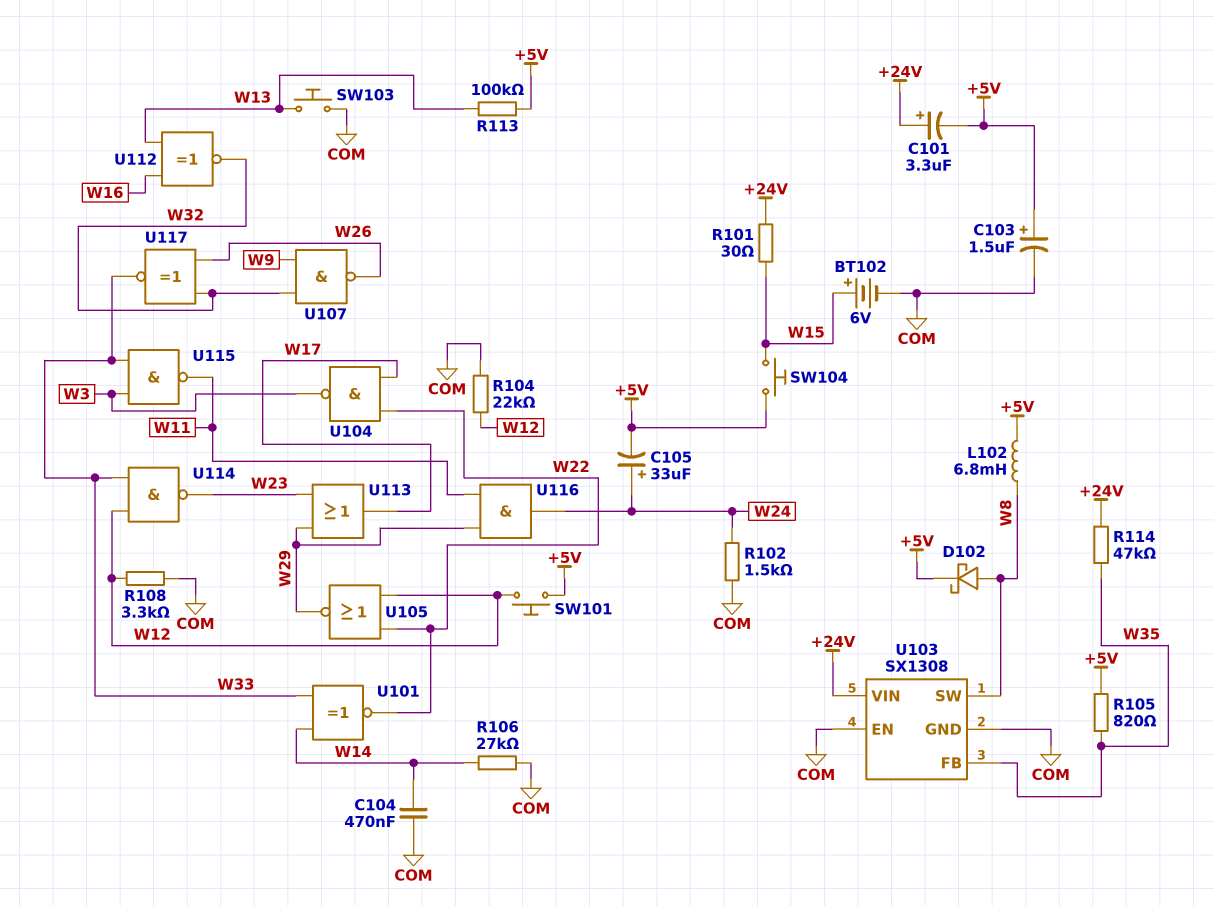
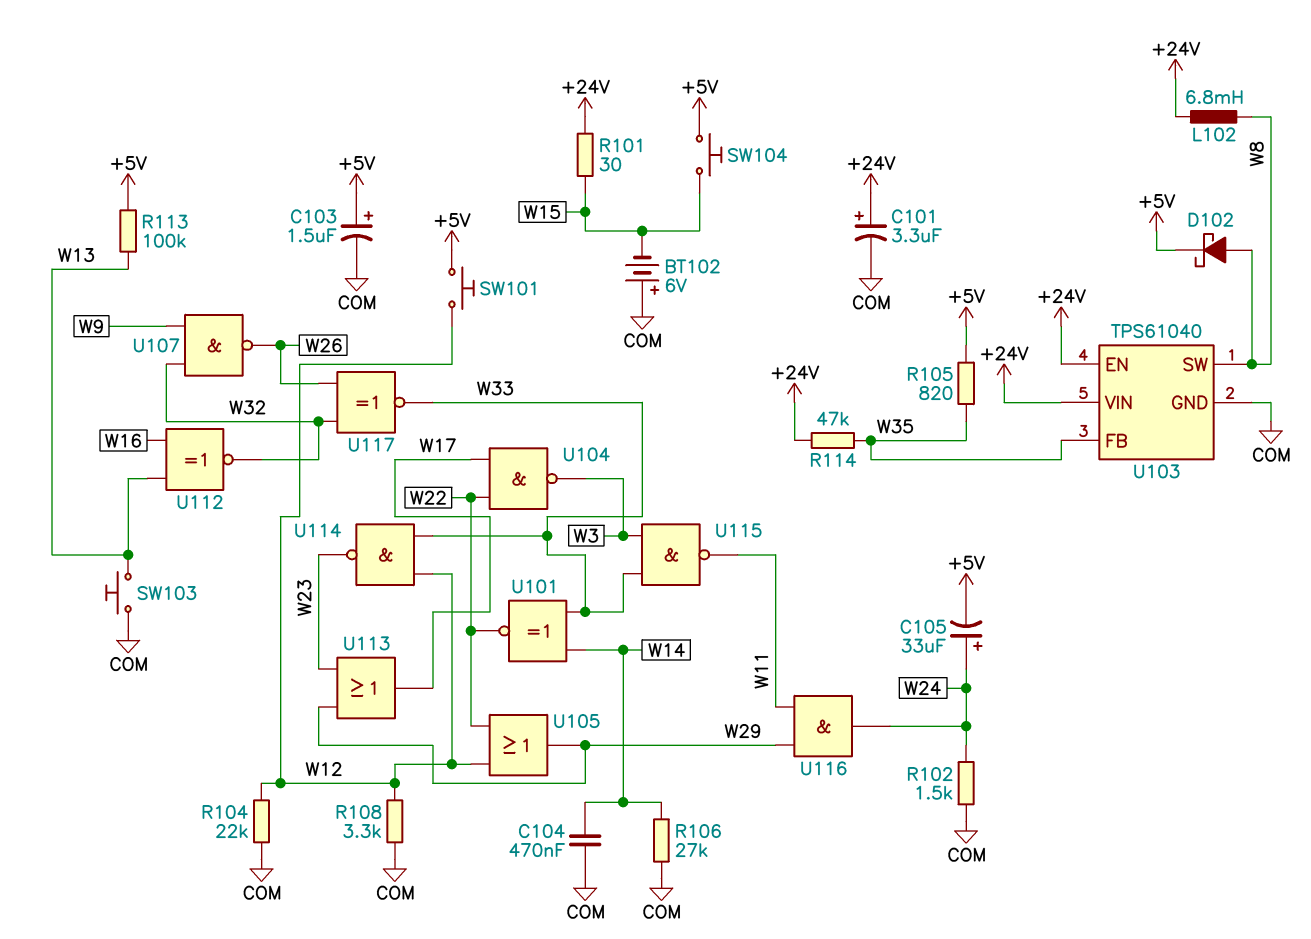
BT102: 6V (plus W15, minus COM) -> 6V (plus COM, minus W15)
C101: 3.3uF (plus +24V, minus +5V) -> 3.3uF (plus +24V, minus COM)
L102: 6.8mH (+5V, W8) -> 6.8mH (+24V, W8)
U103: SX1308 -> TPS61040
U103 pin EN: COM -> +24V
U105: NOR (in W12, in W22, out W29) -> OR (in W12, in W22, out W29)

